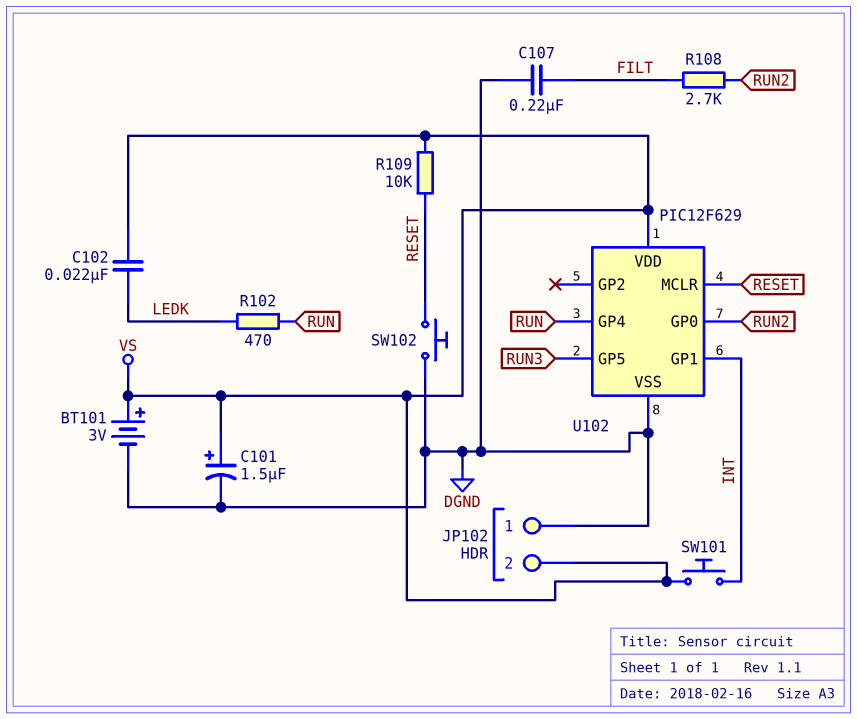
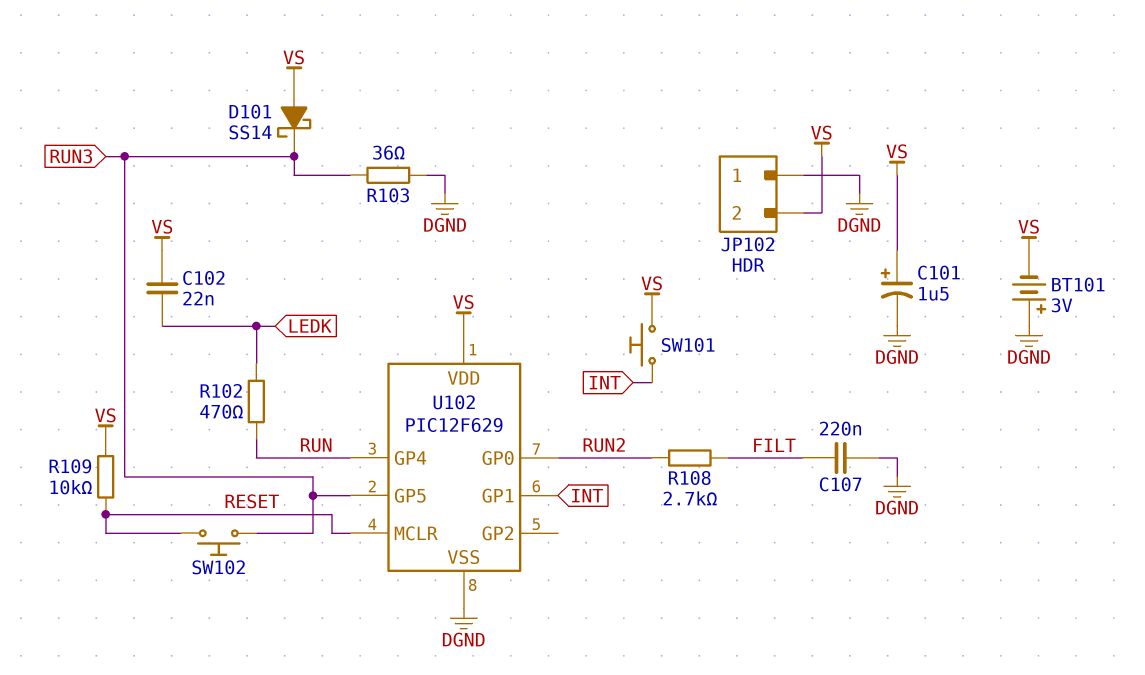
BT101: 3V (plus VS, minus DGND) -> 3V (plus DGND, minus VS)
D101: none -> schottky SS14 (A VS, K RUN3)
R103: none -> 36 (DGND, RUN3)
SW102: button (DGND, RESET) -> button (RESET, RUN3)

